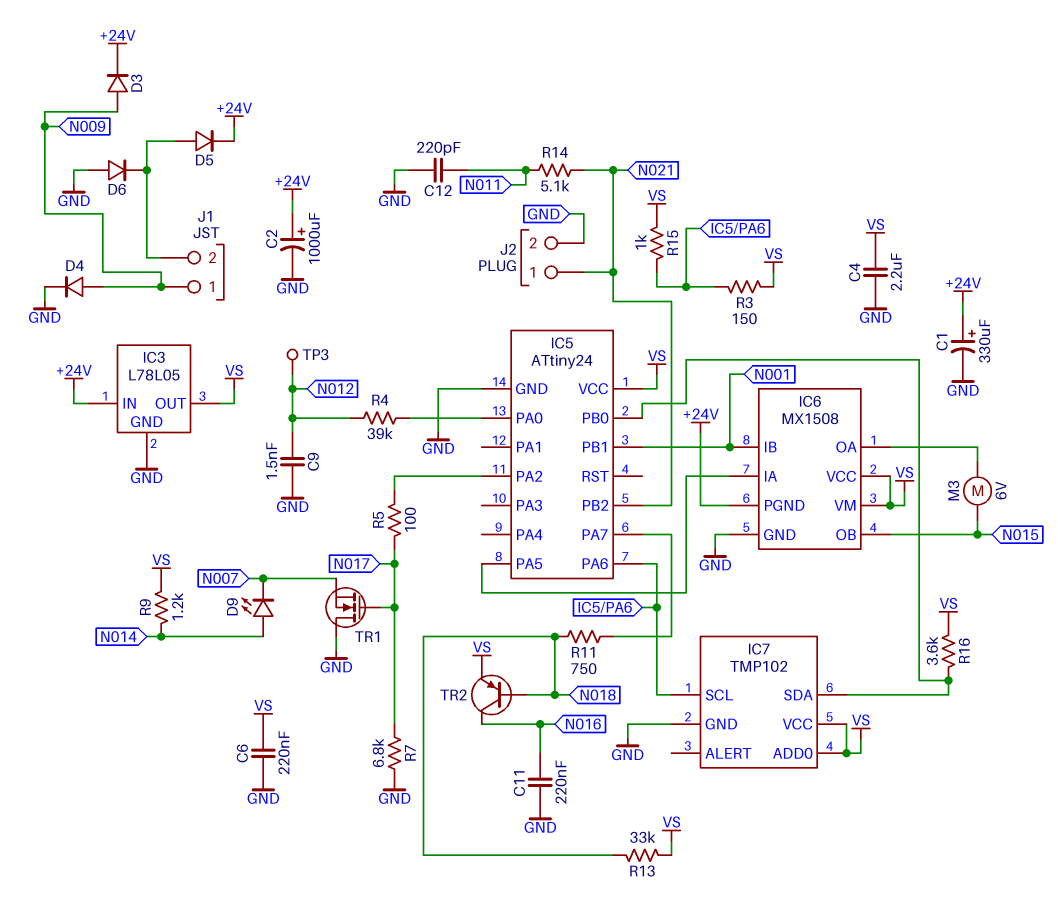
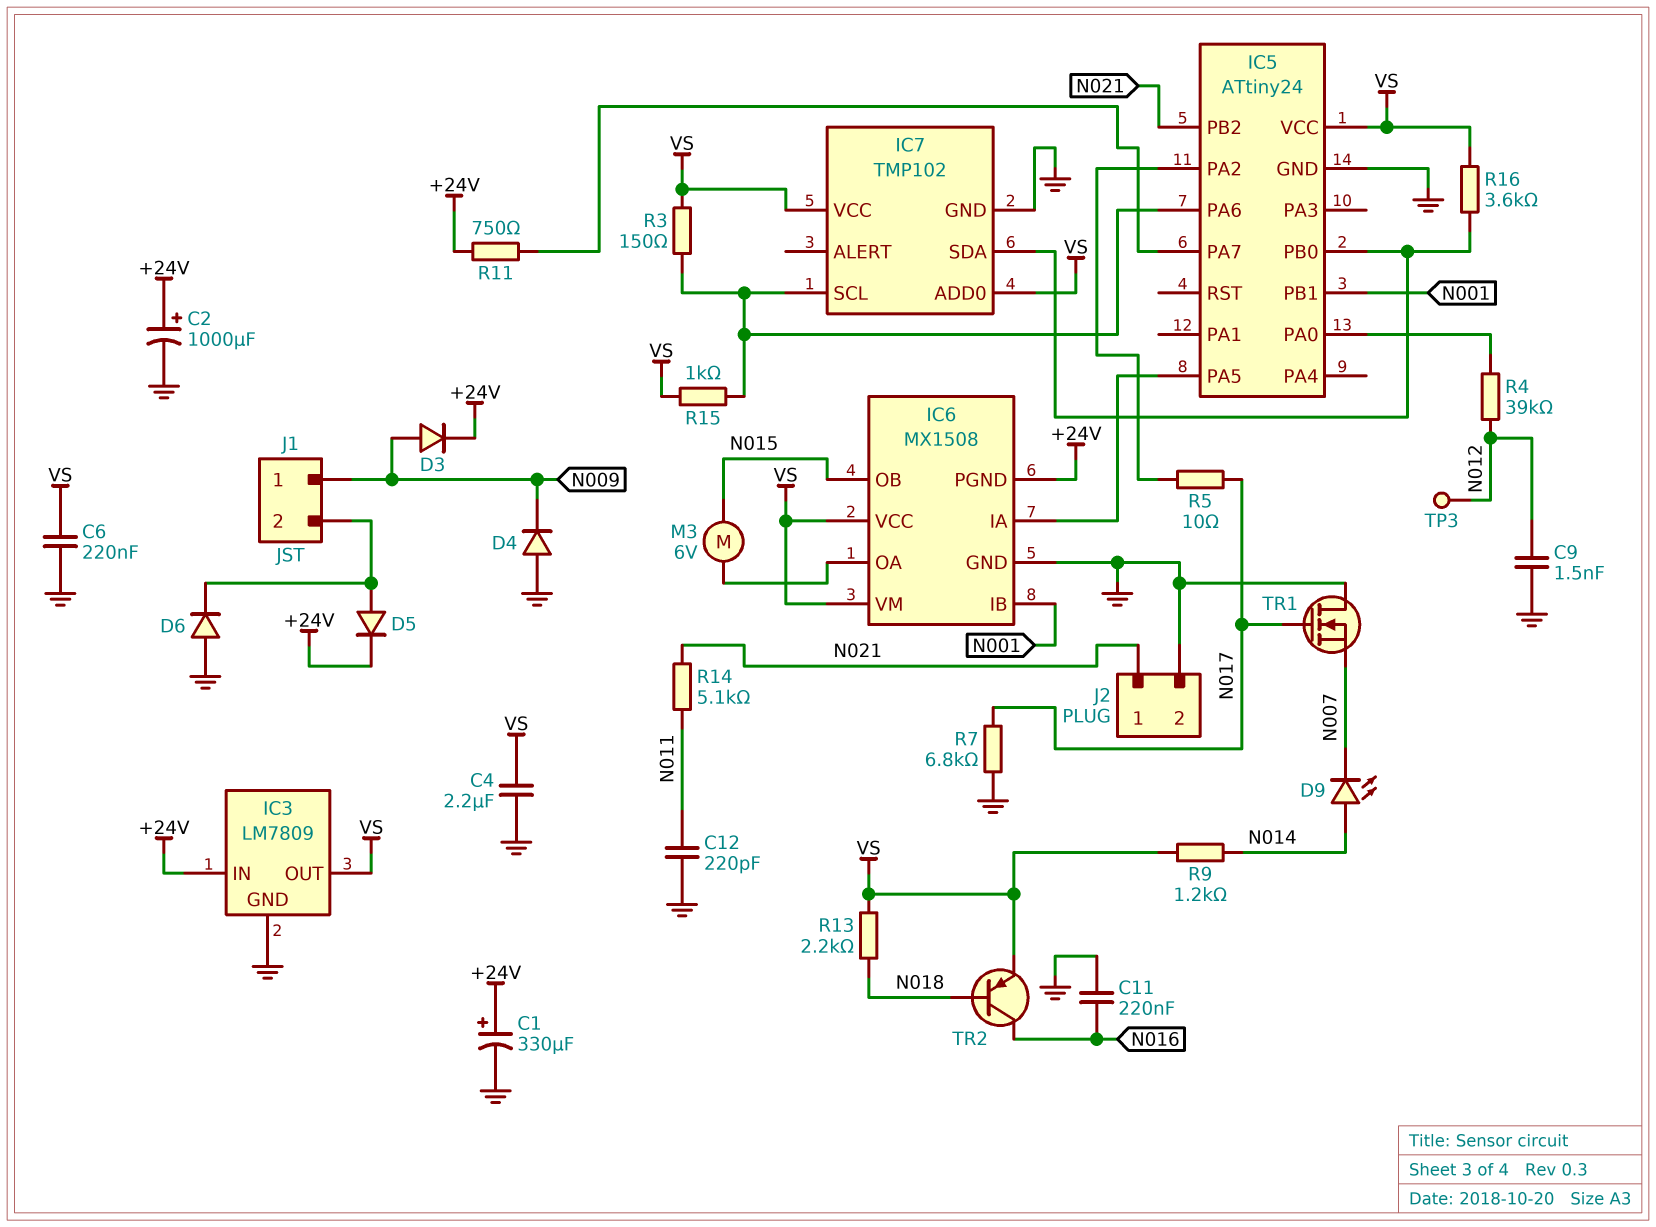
D4: diode (A N009, K GND) -> diode (A GND, K N009)
IC3: L78L05 -> LM7809
R5: 100 (IC5/PA2, N017) -> 10 (IC5/PA2, N017)
R11: 750 (IC5/PA7, N018) -> 750 (+24V, IC5/PA7)
R13: 33k (N018, VS) -> 2.2k (N018, VS)

